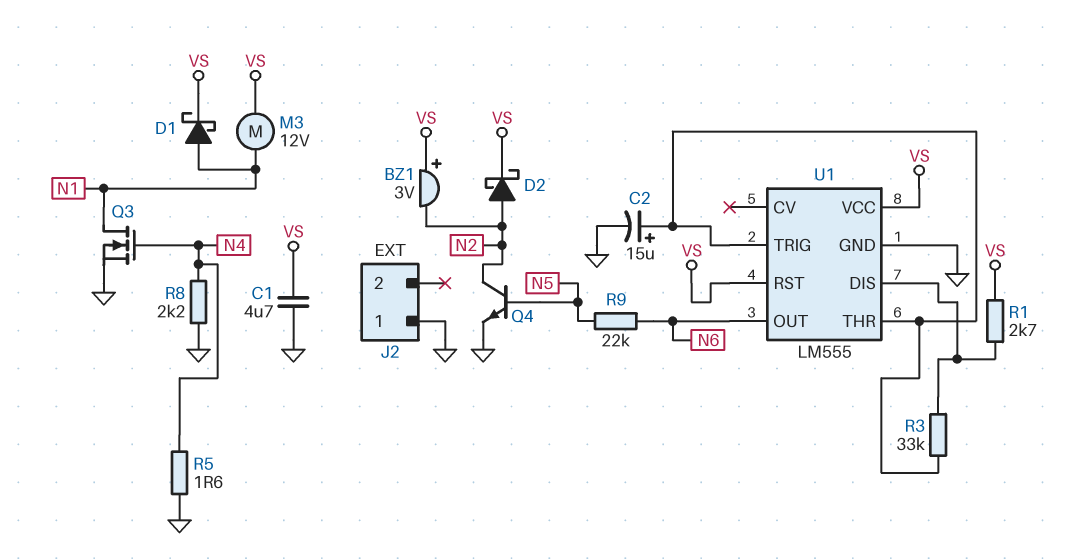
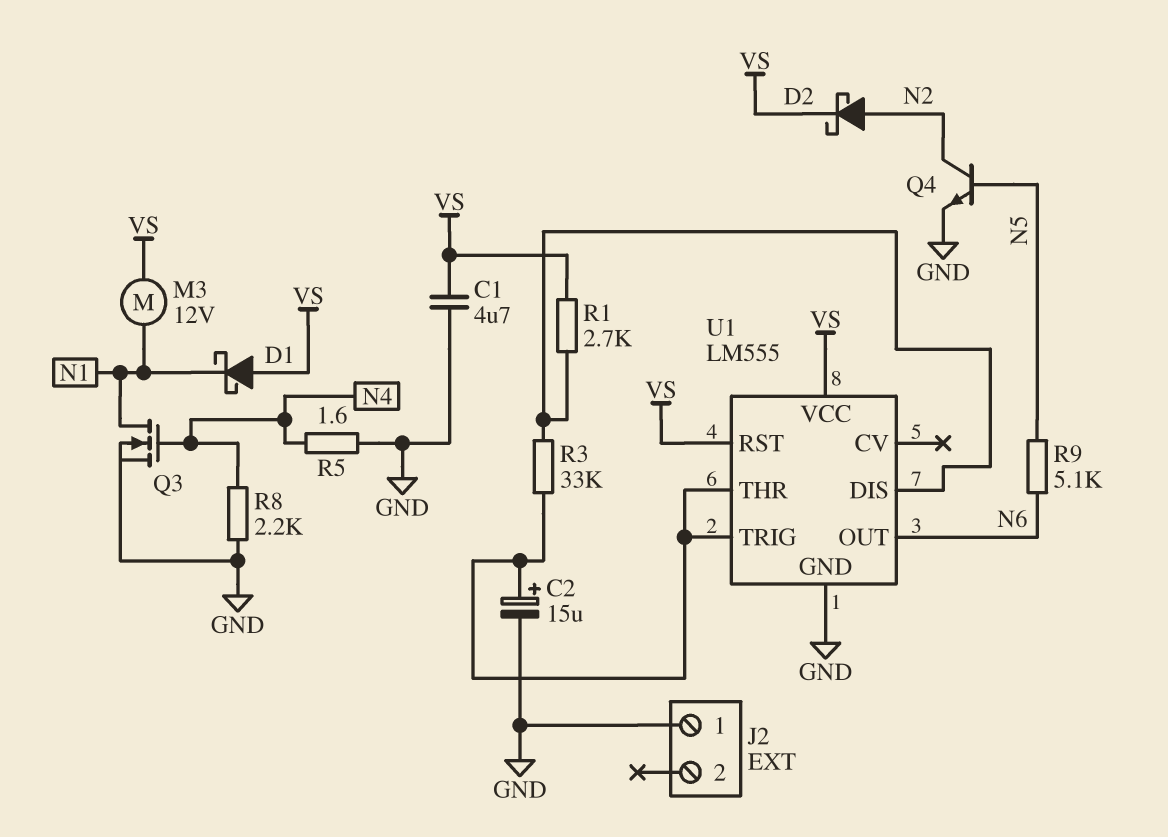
BZ1: buzzer 3V (plus VS, minus N2) -> none
D1: schottky (A N1, K VS) -> schottky (A VS, K N1)
R9: 22k (N5, N6) -> 5.1k (N5, N6)

